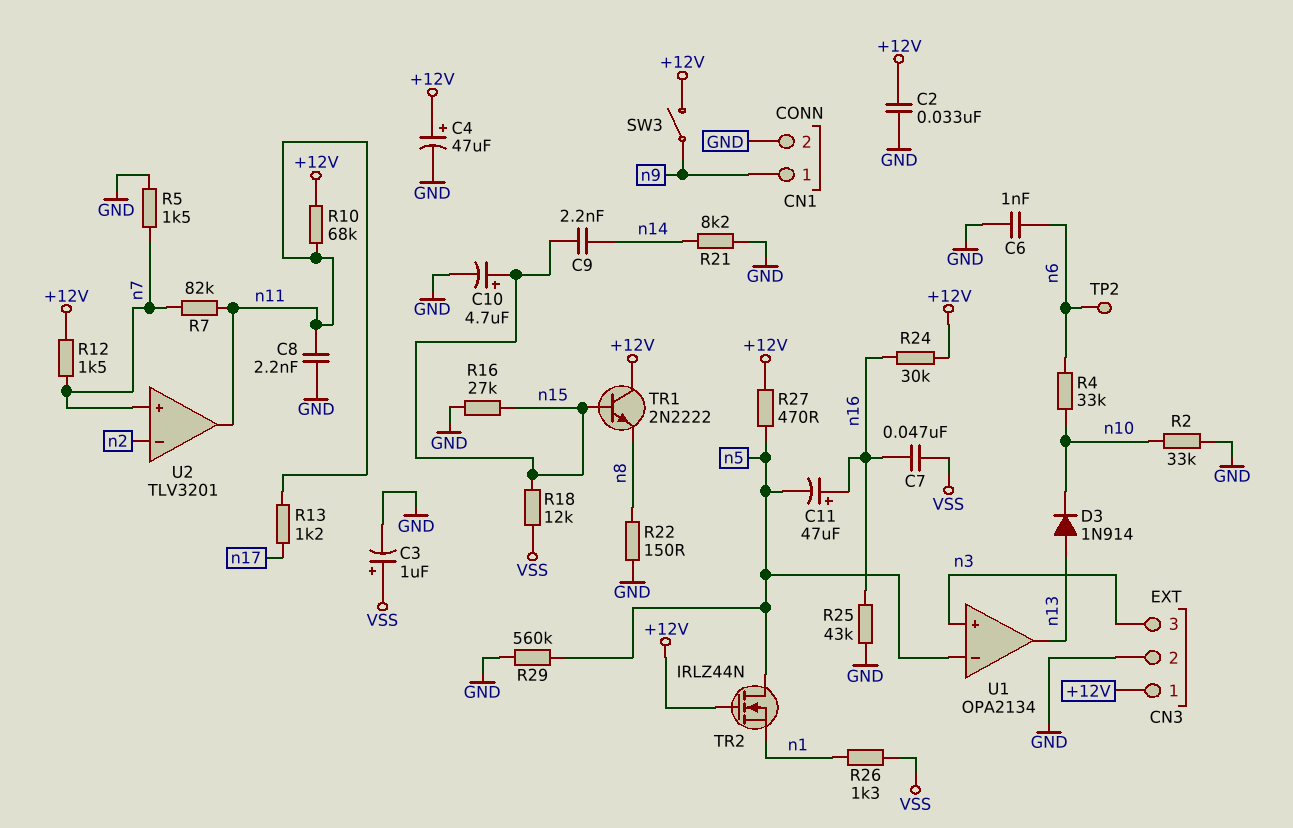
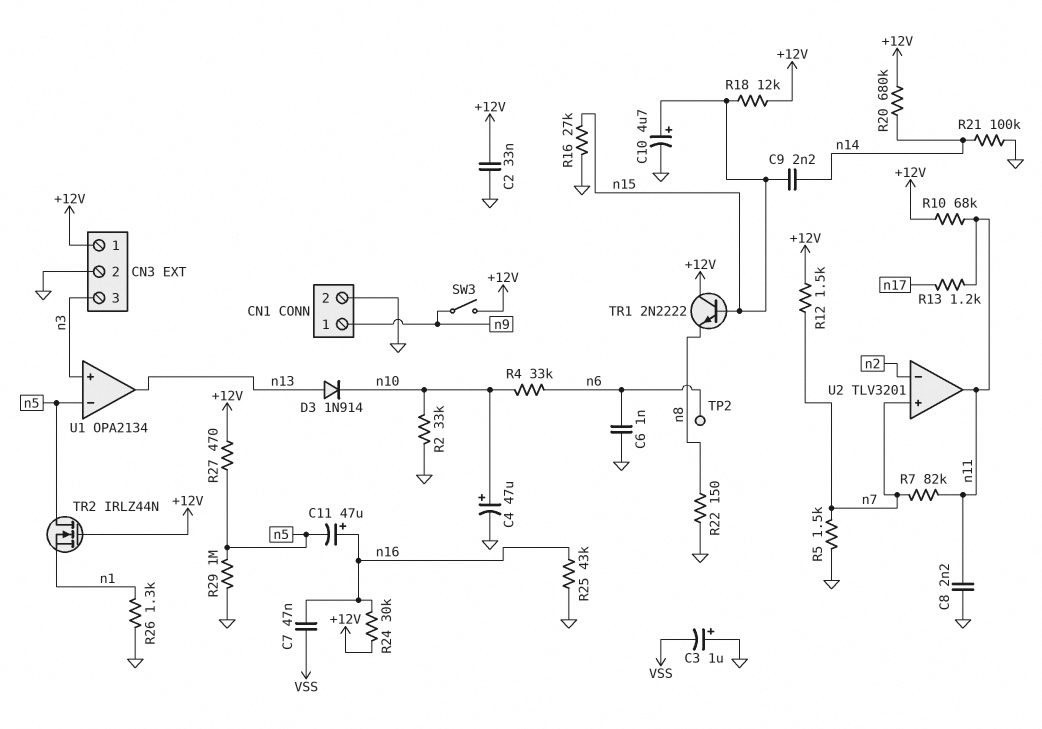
C3: 1uF (plus VSS, minus GND) -> 1uF (plus GND, minus VSS)
C4: 47uF (plus +12V, minus GND) -> 47uF (plus n10, minus GND)
R18: 12k (VSS, n15) -> 12k (+12V, n15)
R20: none -> 680k (+12V, n14)
R21: 8.2k (GND, n14) -> 100k (GND, n14)
R26: 1.3k (VSS, n1) -> 1.3k (GND, n1)
R29: 560k (GND, n5) -> 1M (GND, n5)

